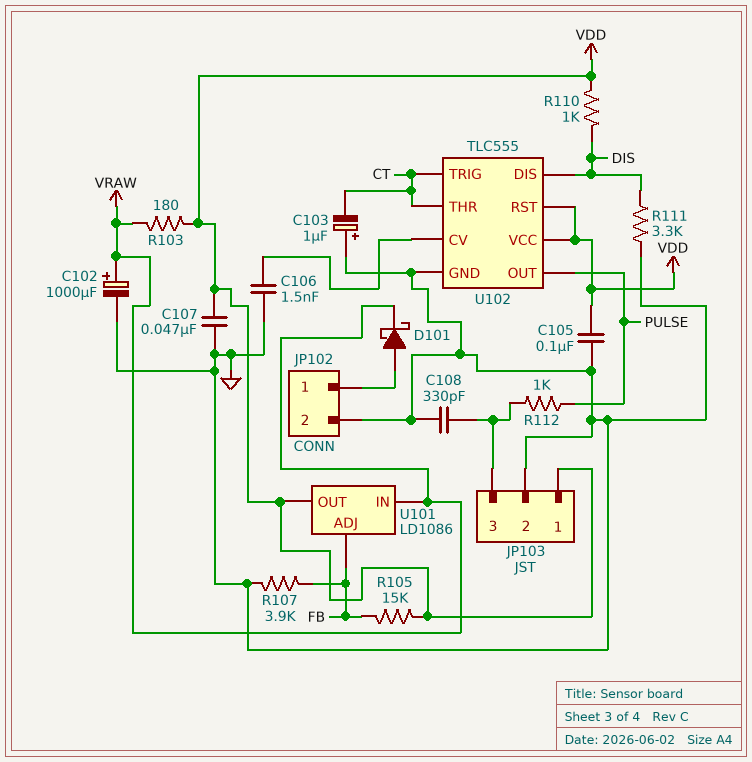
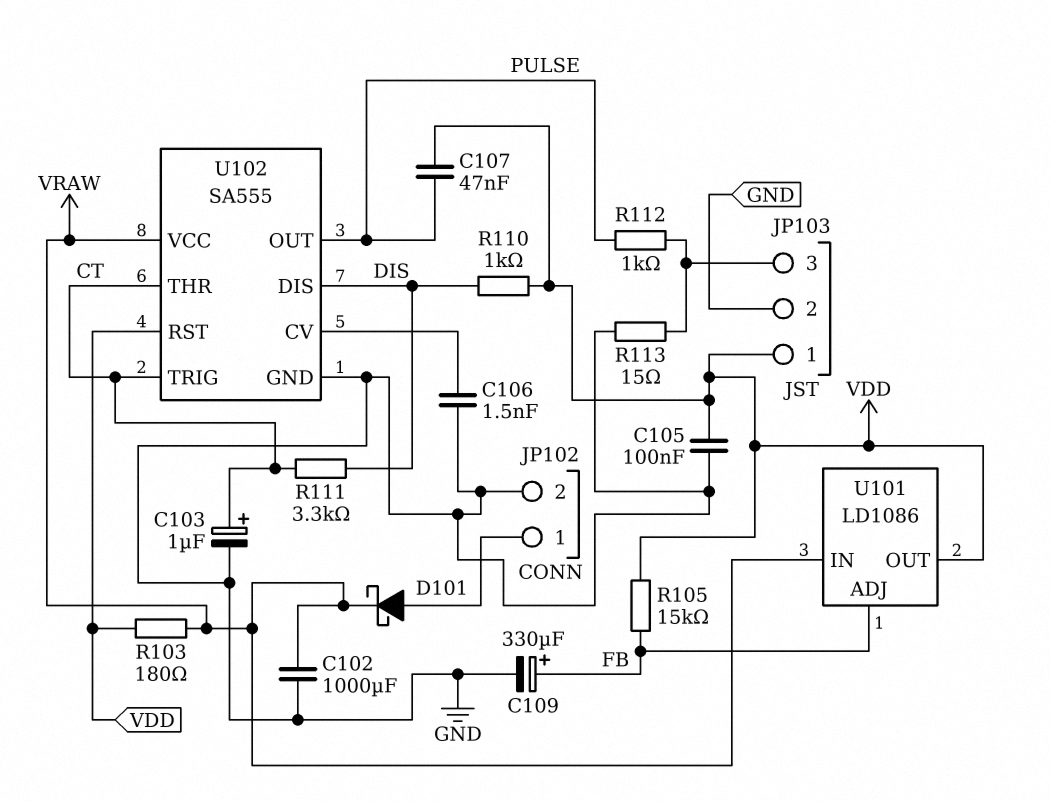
C102: 1000uF (plus VRAW, minus GND) -> 1000uF (GND, VRAW)
C103: 1uF (plus GND, minus CT) -> 1uF (plus CT, minus GND)
C107: 47nF (GND, VDD) -> 47nF (PULSE, VDD)
C108: 330pF (GND, JP103/3) -> none
C109: none -> 330uF (plus FB, minus GND)
R107: 3.9k (FB, GND) -> none
R111: 3.3k (DIS, GND) -> 3.3k (CT, DIS)
R113: none -> 15 (GND, JP103/3)
U102: TLC555 -> SA555
U102 pin VCC: VDD -> VRAW

